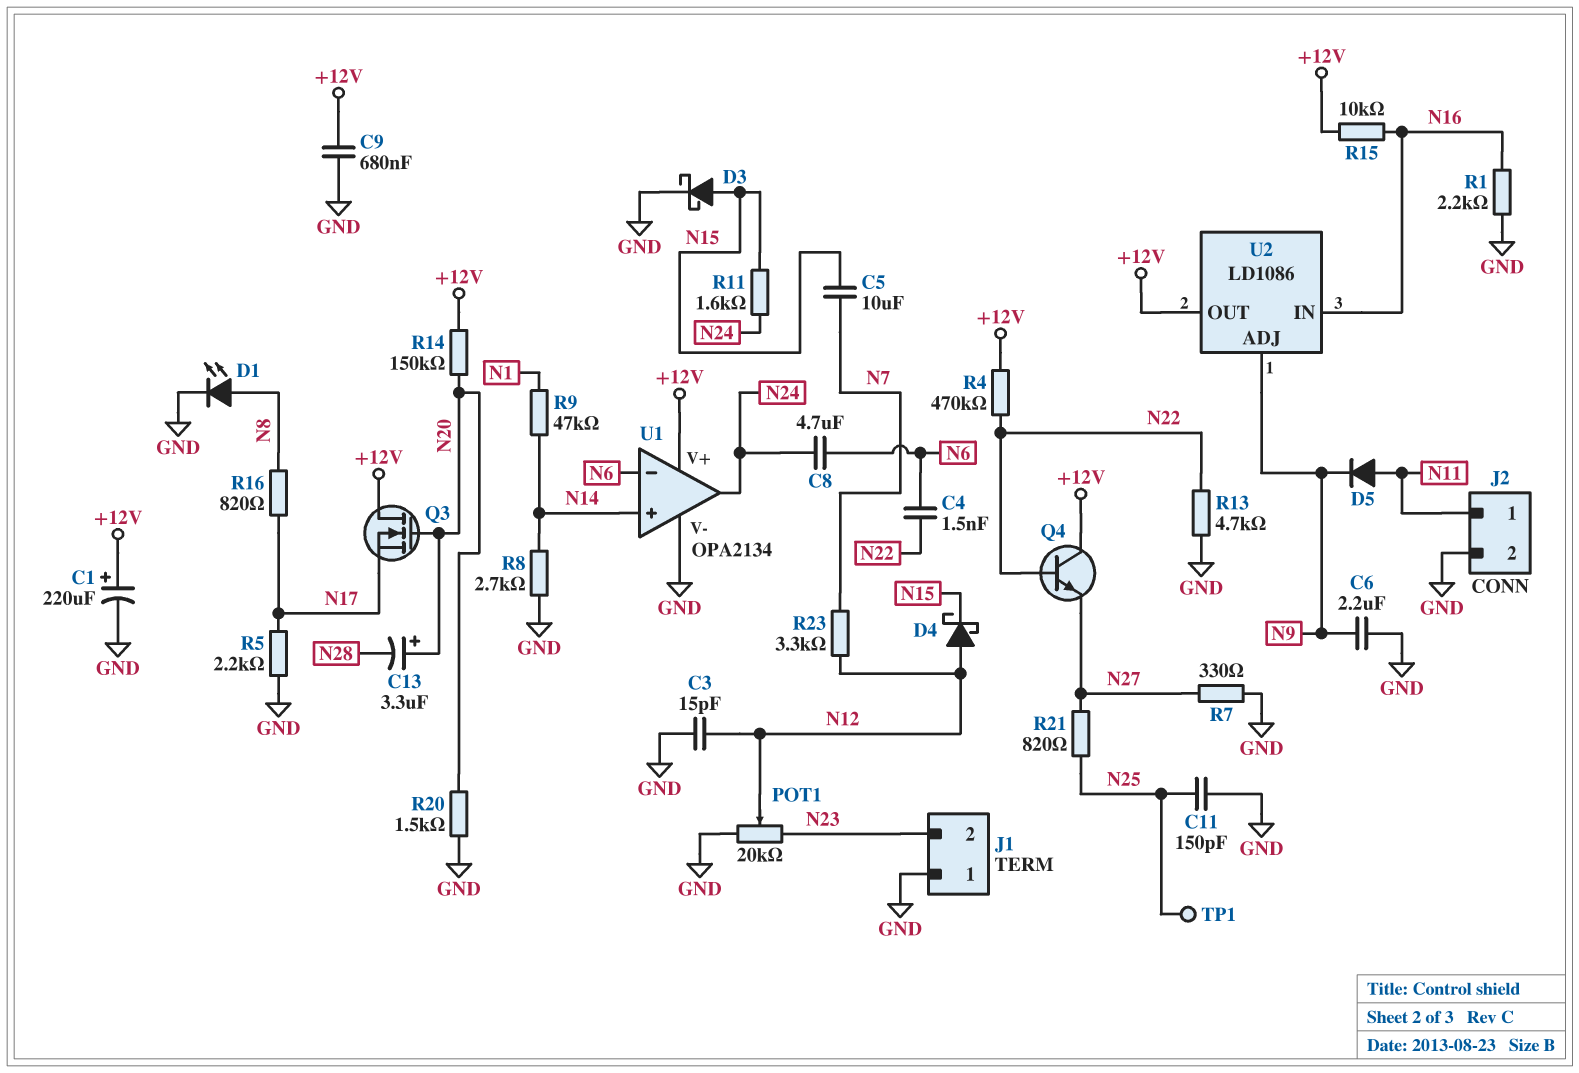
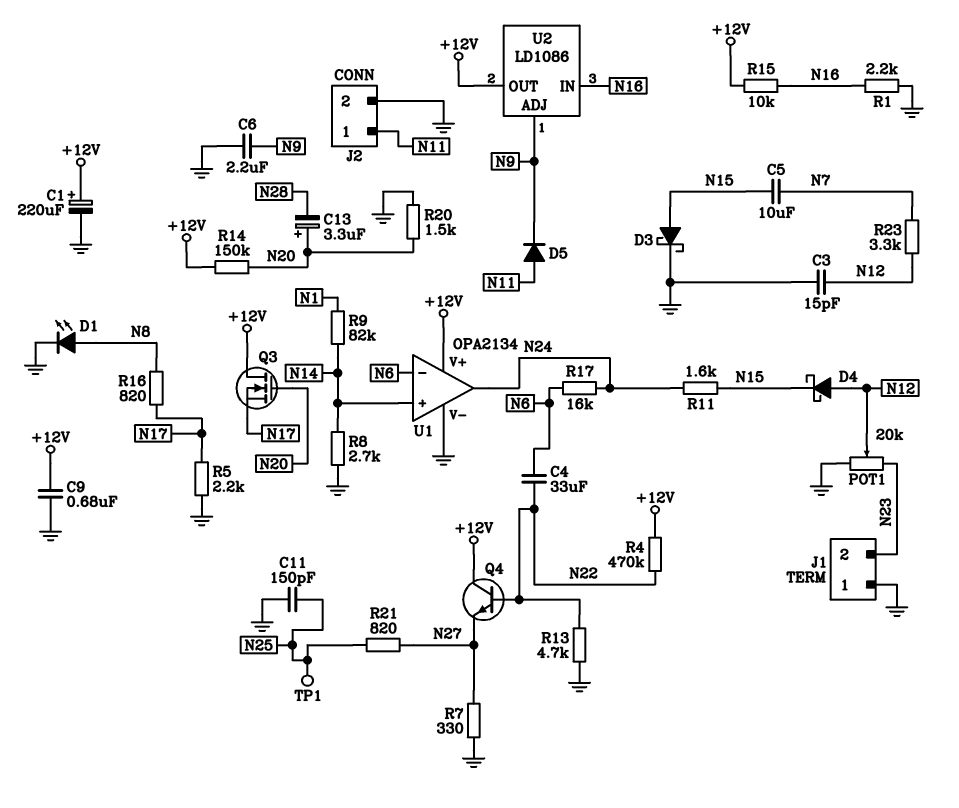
C4: 1.5nF (N6, N22) -> 33uF (N6, N22)
C8: 4.7uF (N6, N24) -> none
R9: 47k (N1, N14) -> 82k (N1, N14)
R17: none -> 16k (N6, N24)

